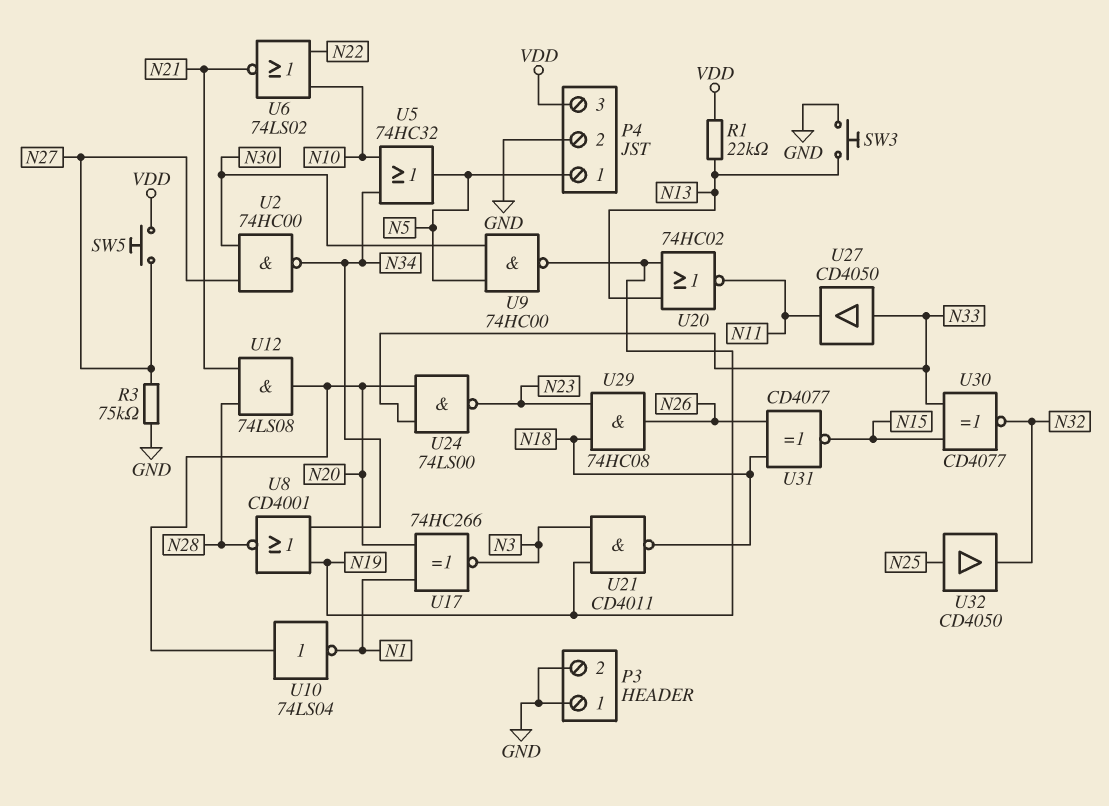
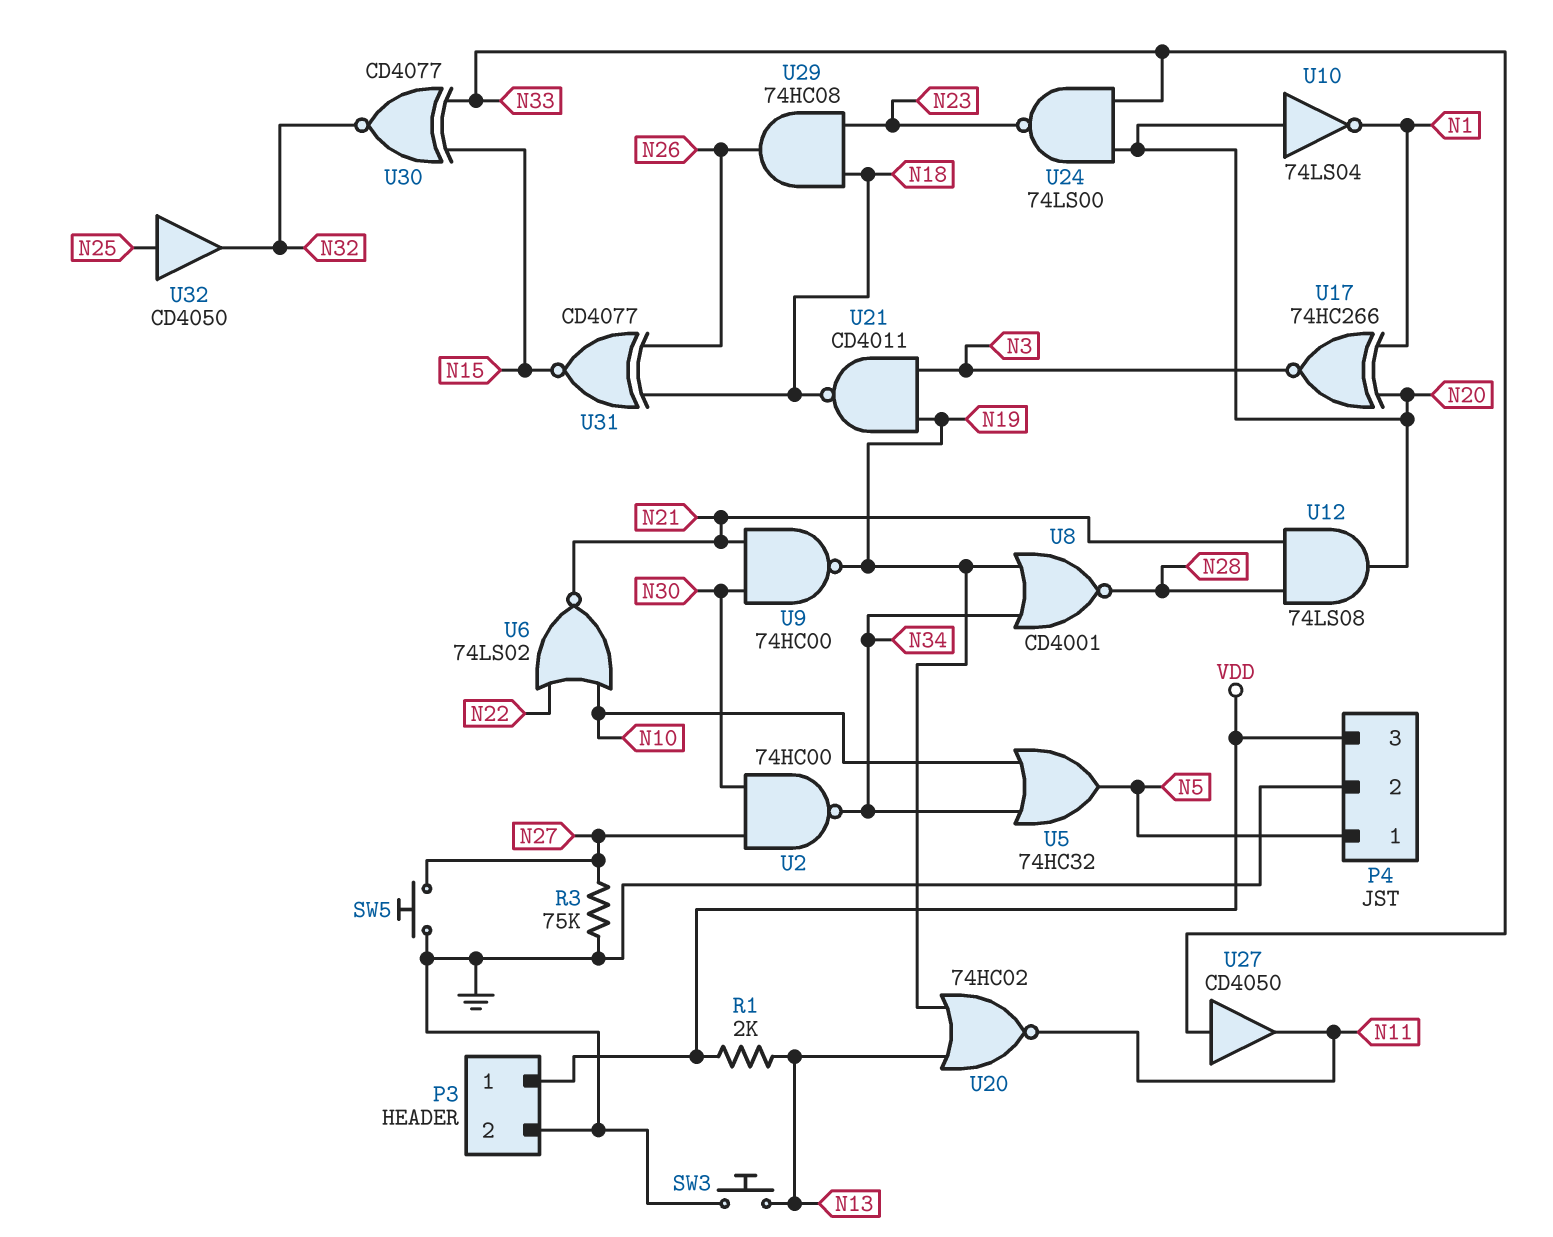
P3 pin 1: GND -> VDD
R1: 22k (N13, VDD) -> 2k (N13, VDD)
SW5: button (N27, VDD) -> button (GND, N27)
U9: NAND 74HC00 (in N5, in N30, out N19) -> NAND 74HC00 (in N21, in N30, out N19)

